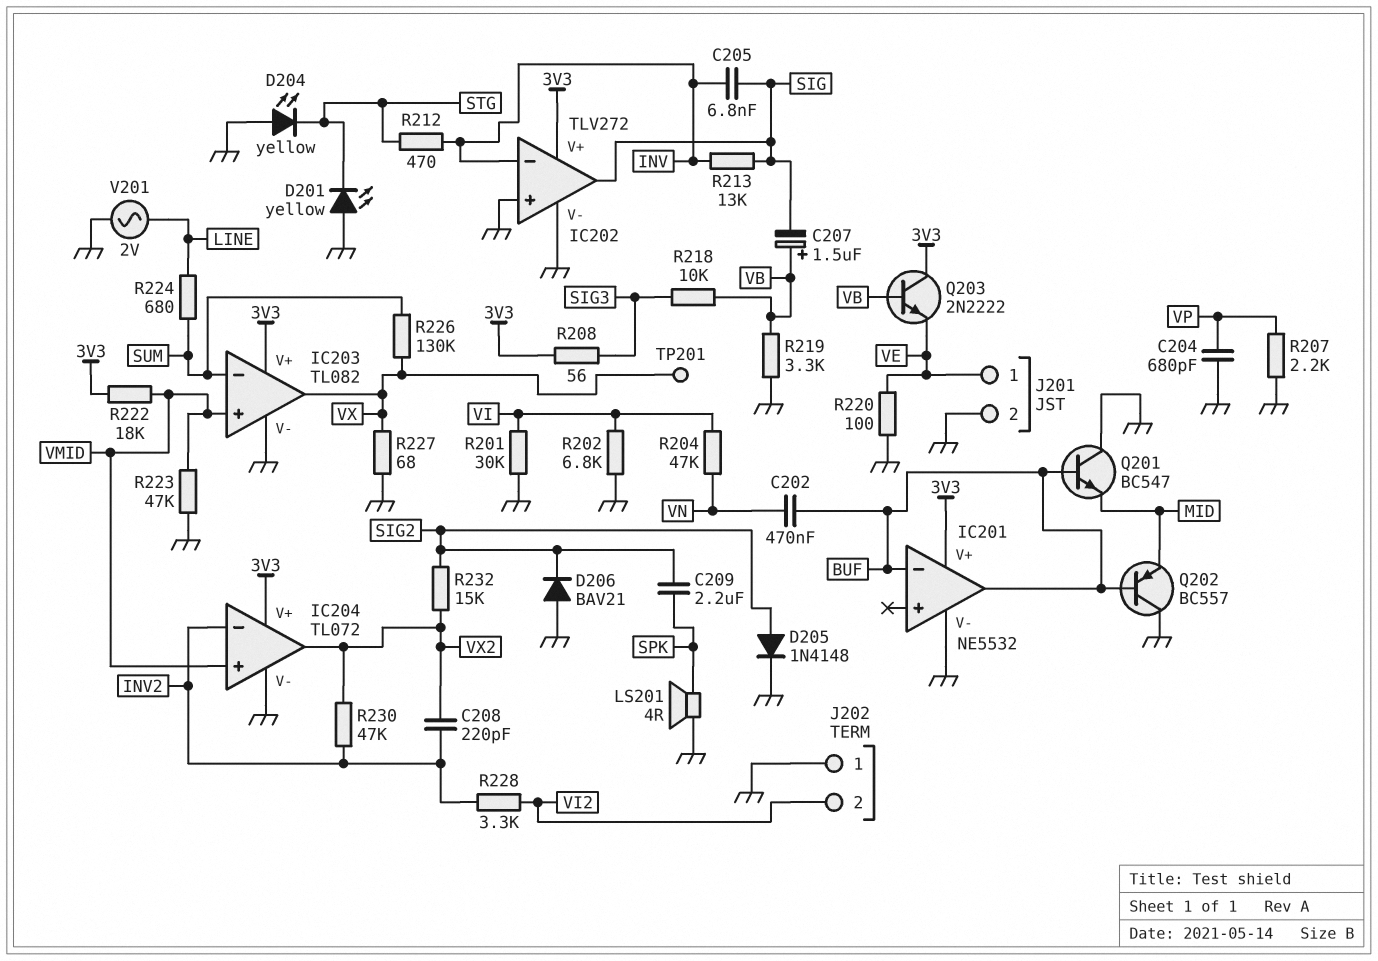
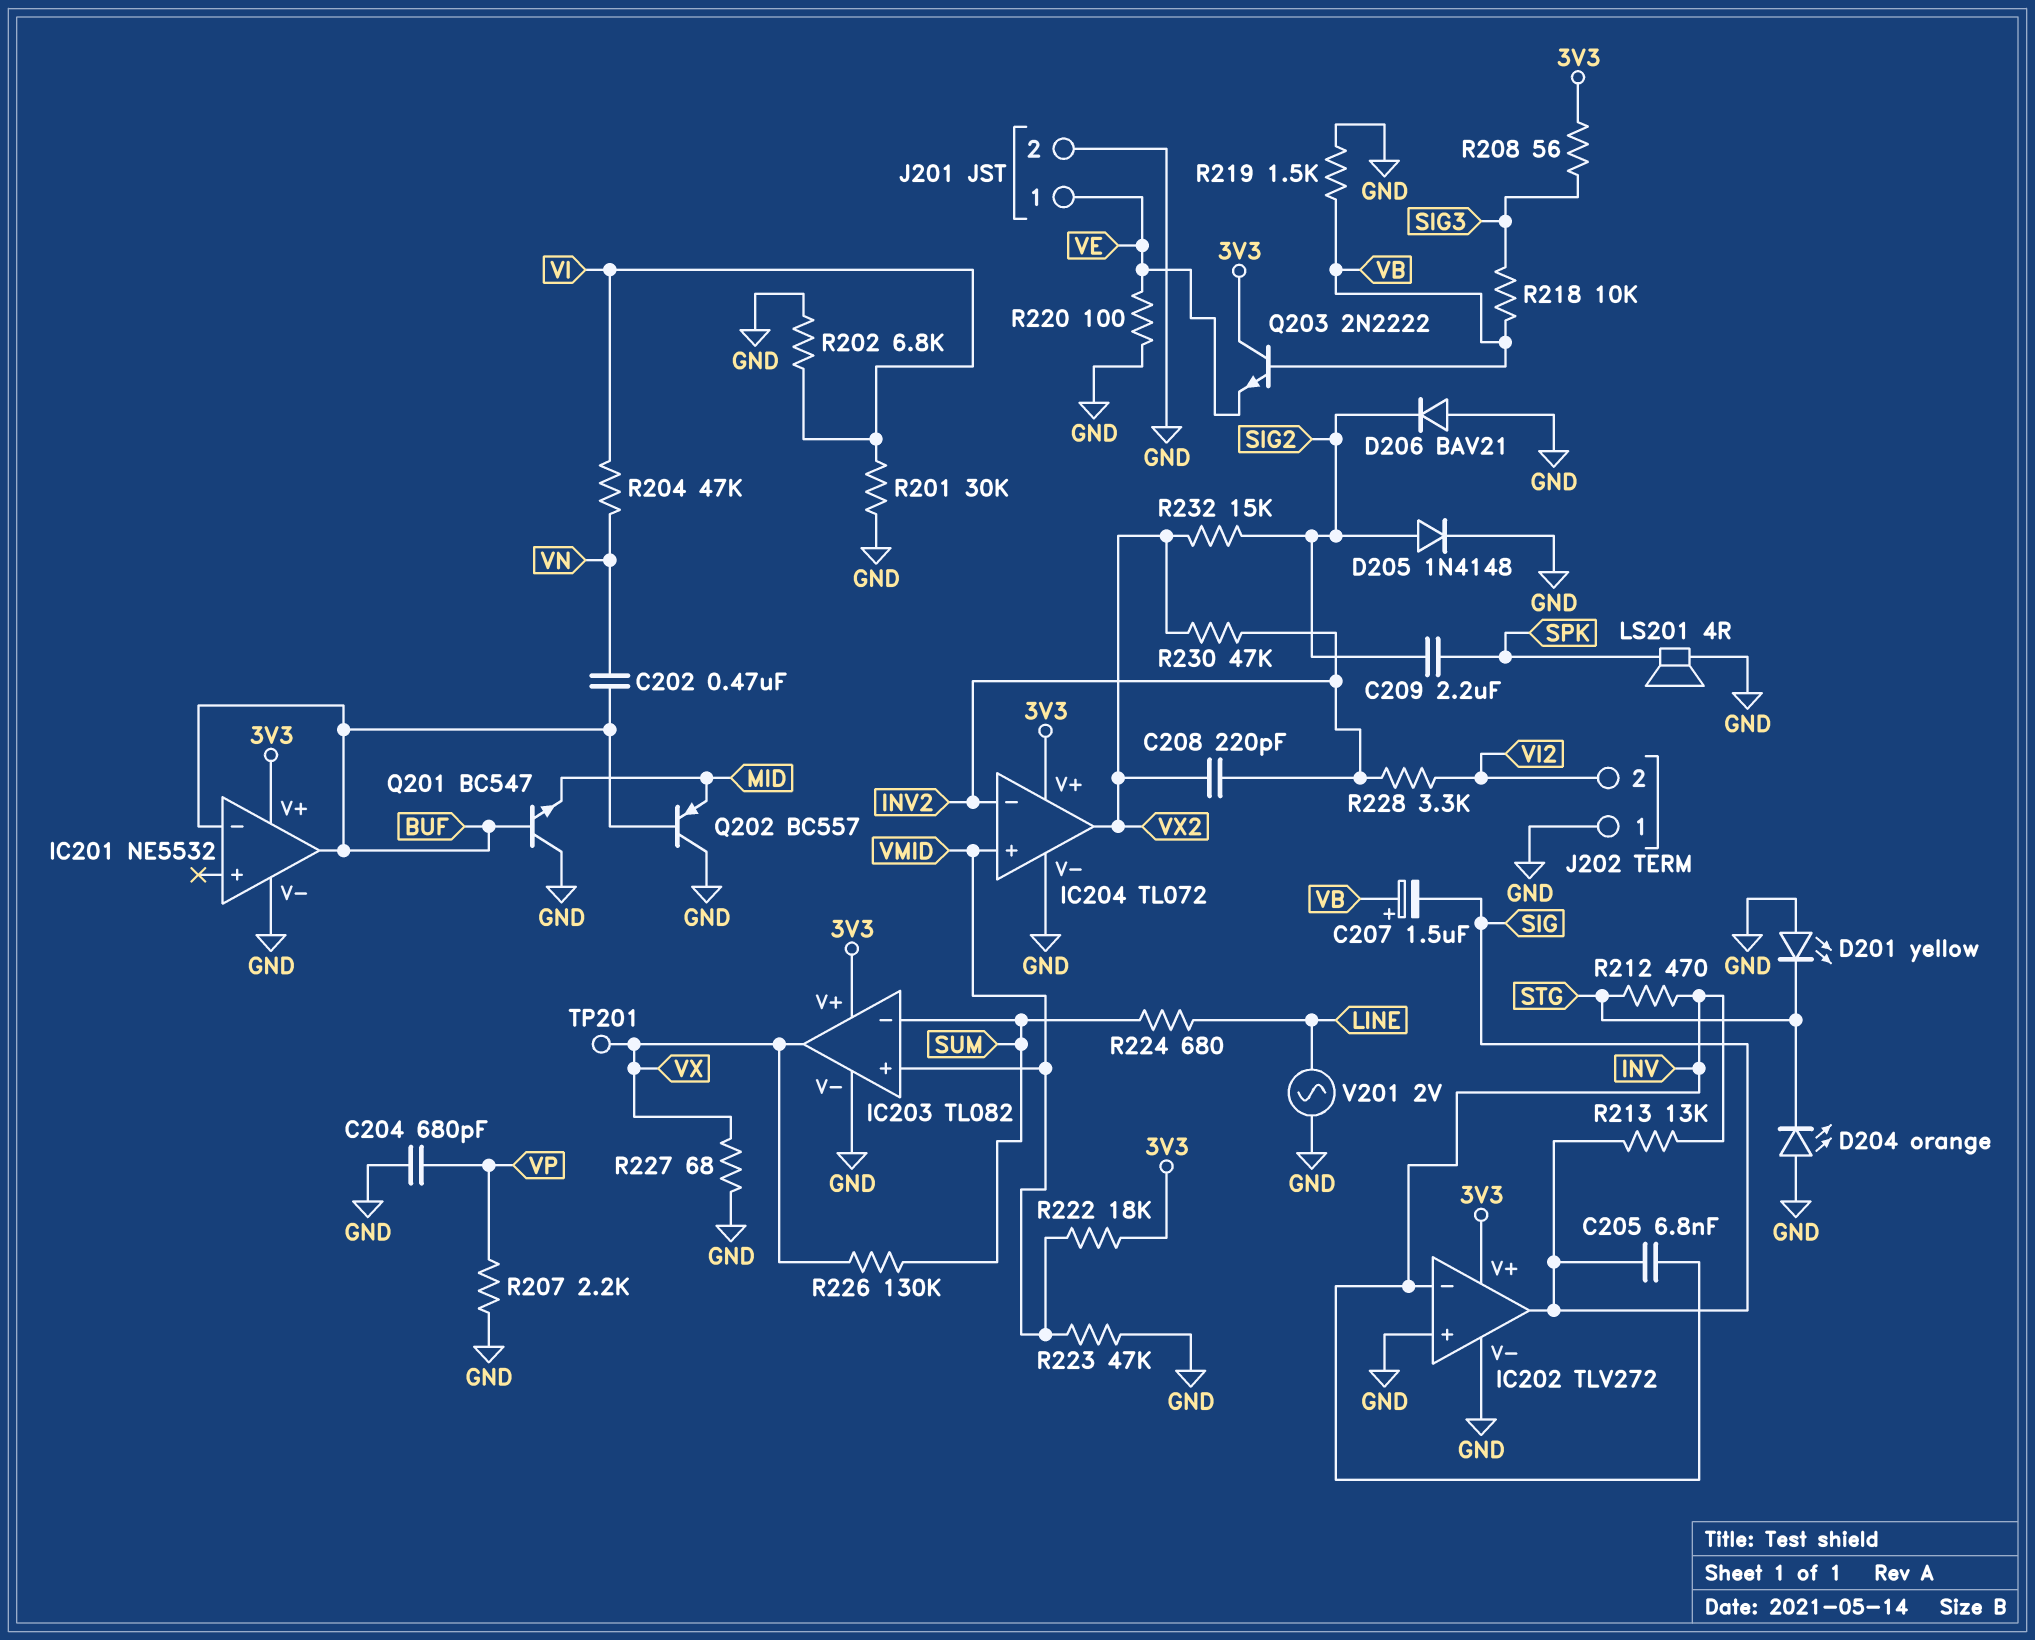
D204: LED yellow (A GND, K STG) -> LED orange (A GND, K STG)
R219: 3.3k (GND, VB) -> 1.5k (GND, VB)

